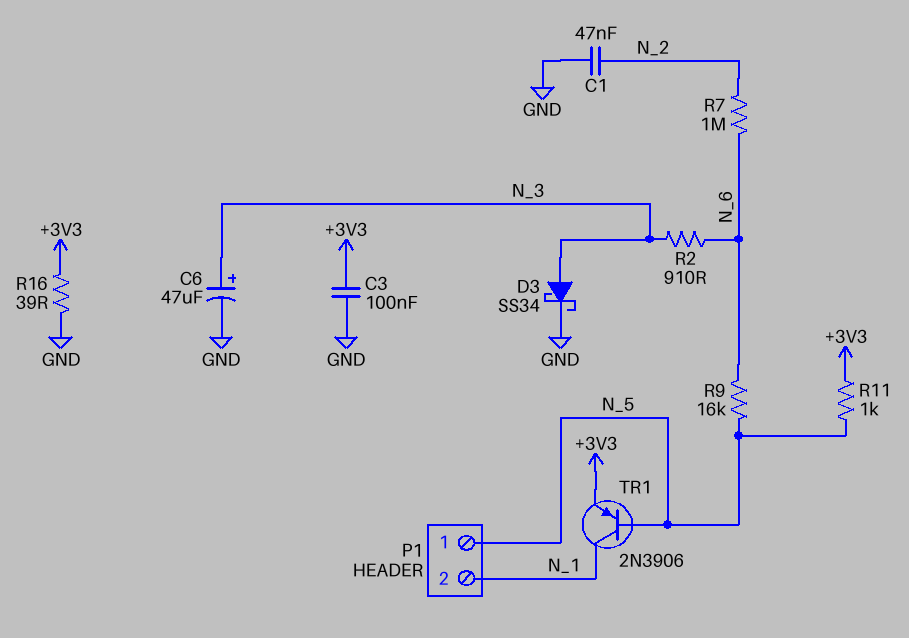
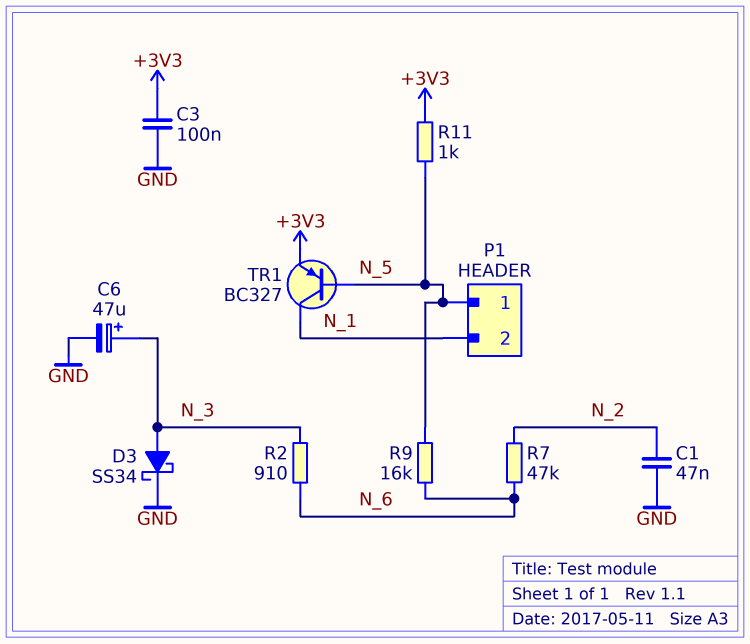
R7: 1M (N_2, N_6) -> 47k (N_2, N_6)
R16: 39 (+3V3, GND) -> none
TR1: PNP 2N3906 (B N_5, C N_1, E +3V3) -> PNP BC327 (B N_5, C N_1, E +3V3)

